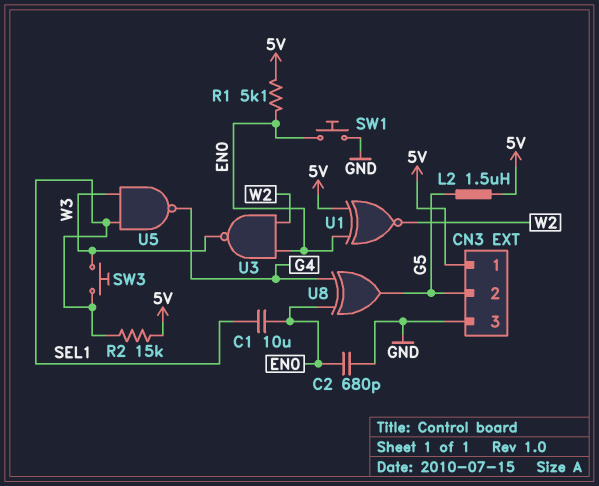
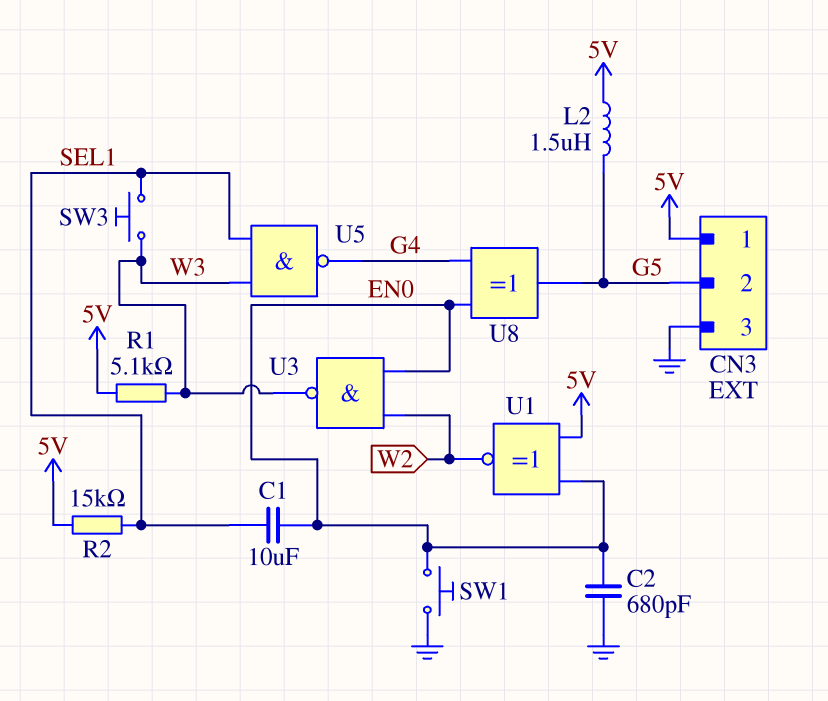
R1: 5.1k (5V, EN0) -> 5.1k (5V, W3)

